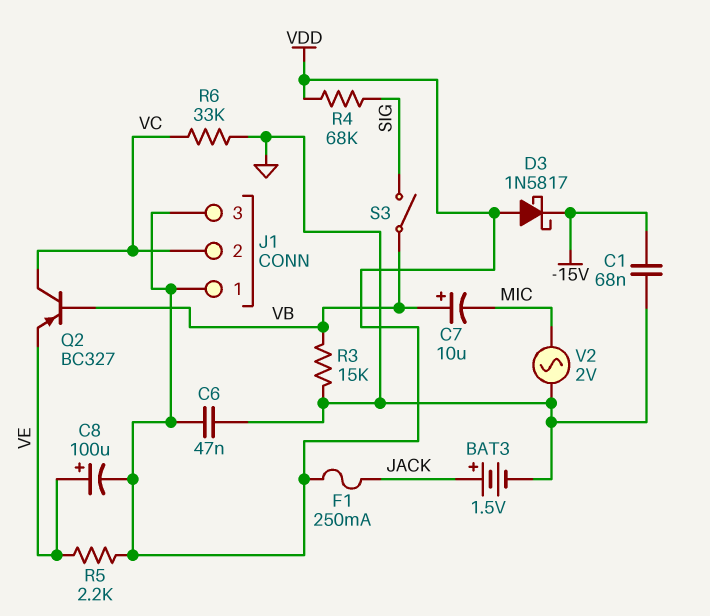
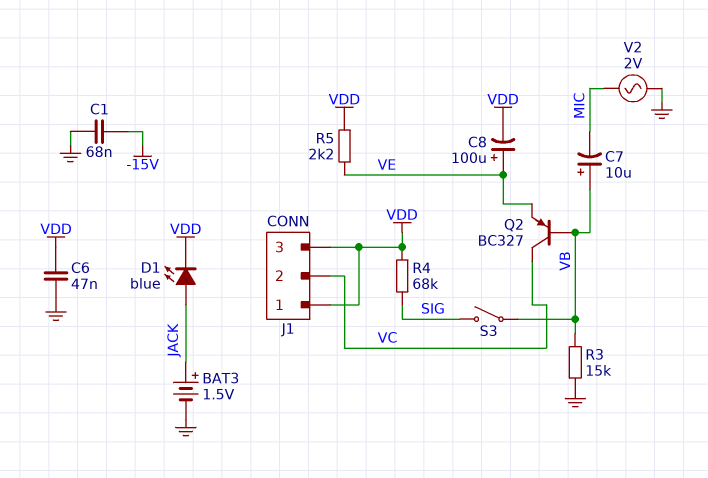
D1: none -> LED blue (A JACK, K VDD)
D3: schottky 1N5817 (A VDD, K -15V) -> none
F1: 250mA (JACK, VDD) -> none
R6: 33k (GND, VC) -> none

